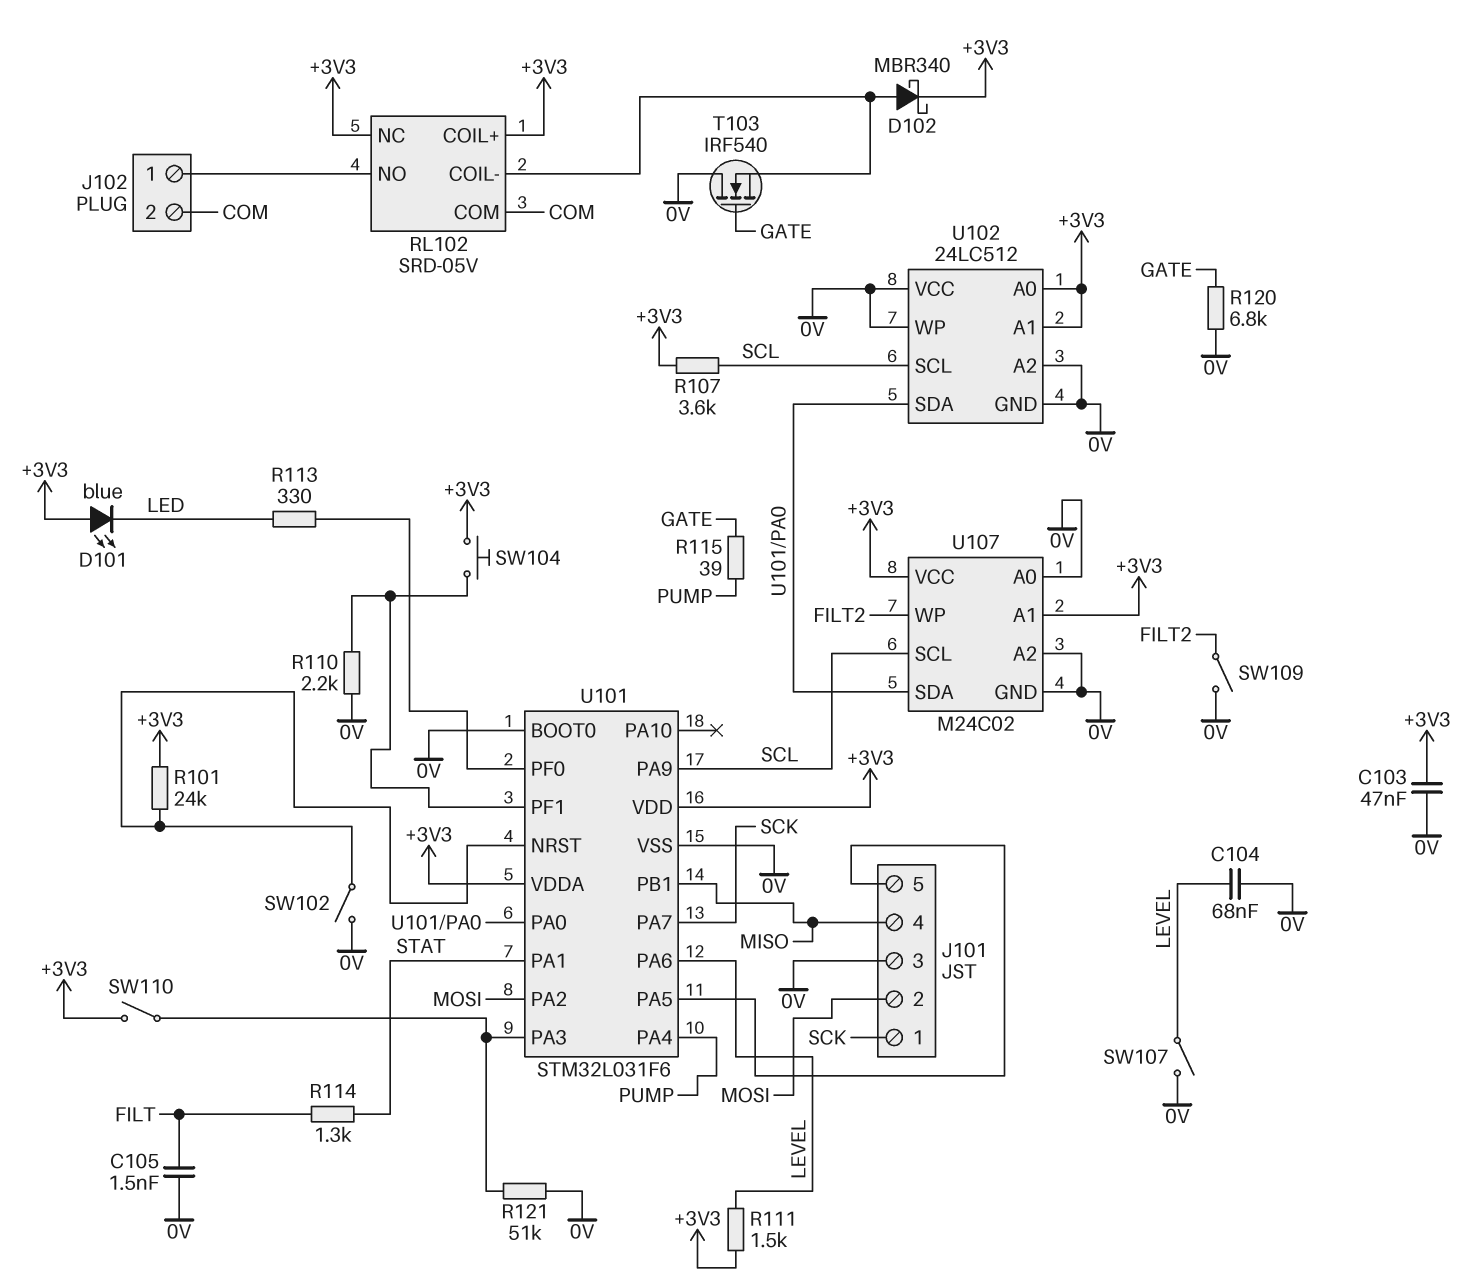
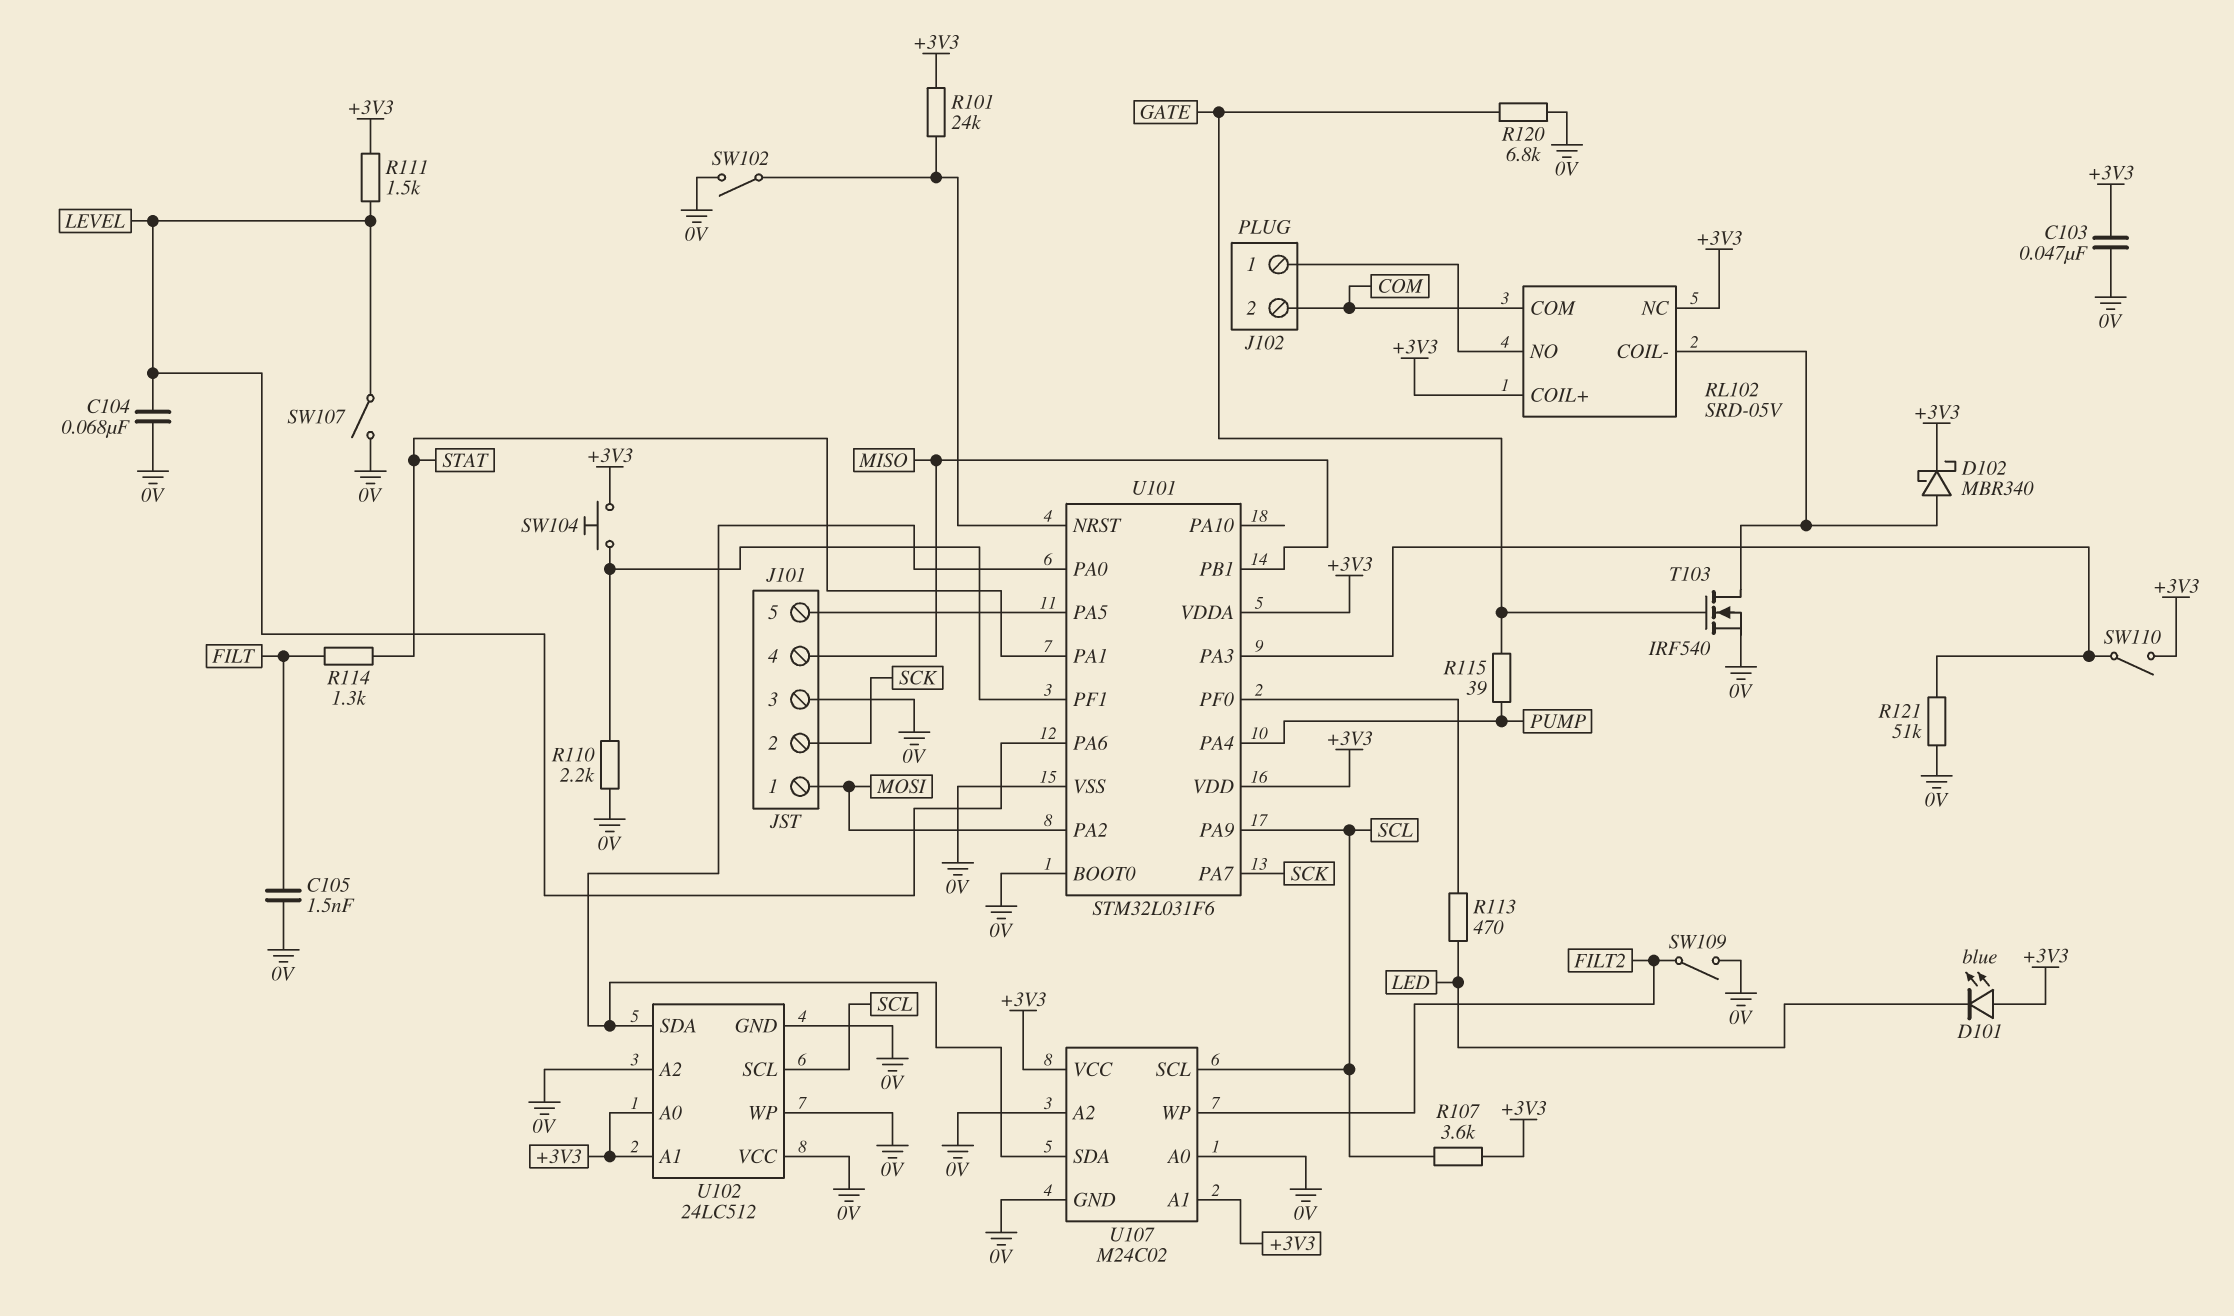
J101 pin 1: SCK -> MOSI
J101 pin 2: MOSI -> SCK
R113: 330 (LED, U101/PF0) -> 470 (LED, U101/PF0)
T103: NMOS IRF540 (G GATE, D 0V, S RL102/COIL-) -> NMOS IRF540 (G GATE, D RL102/COIL-, S 0V)

